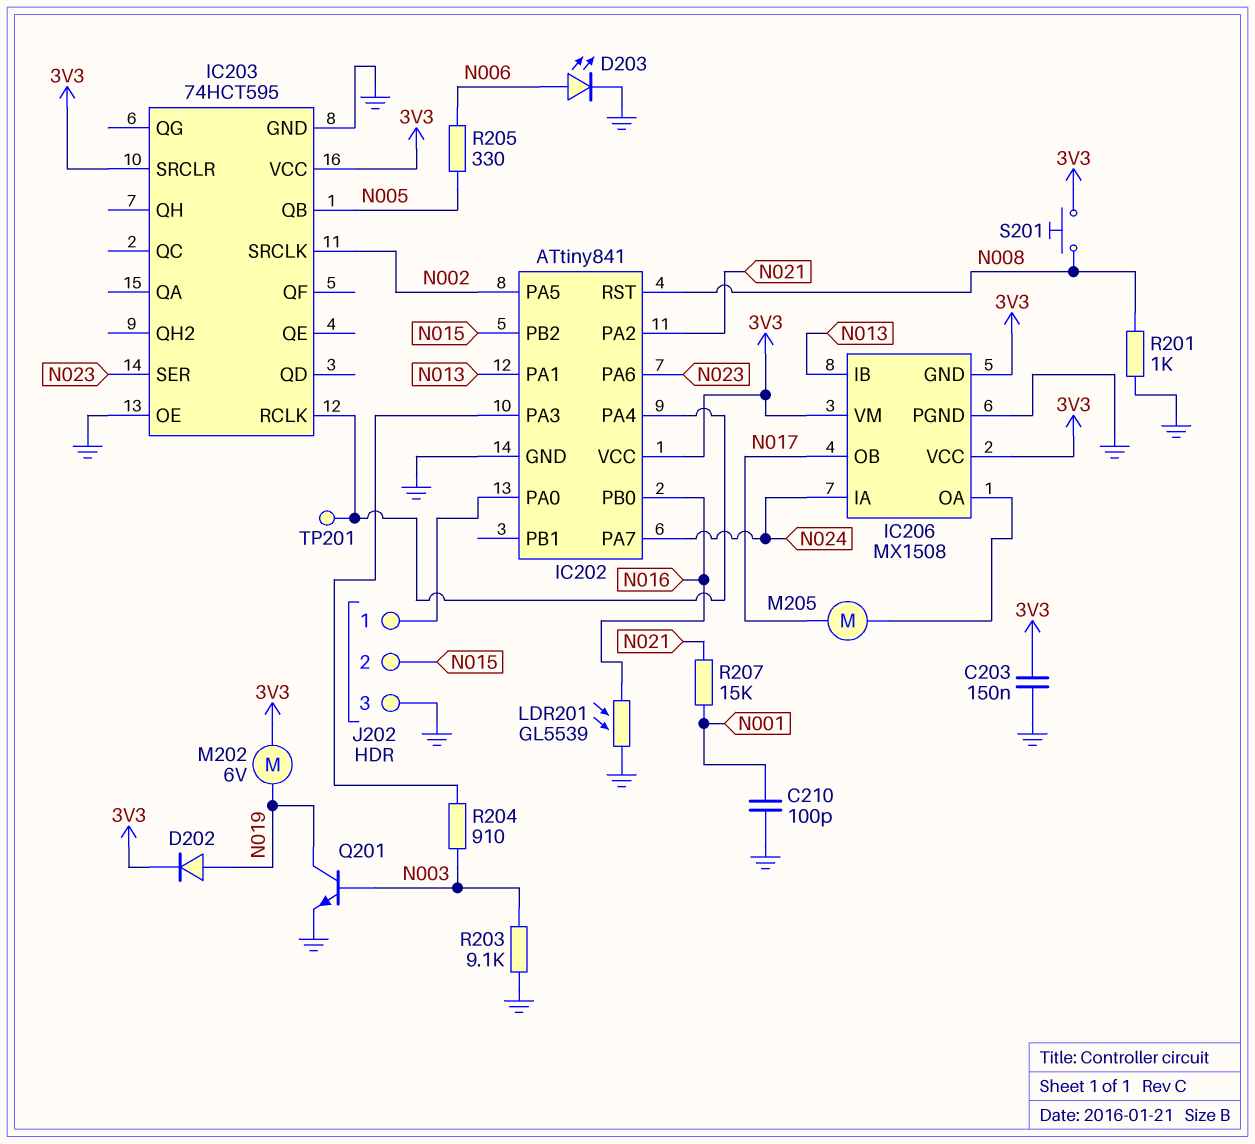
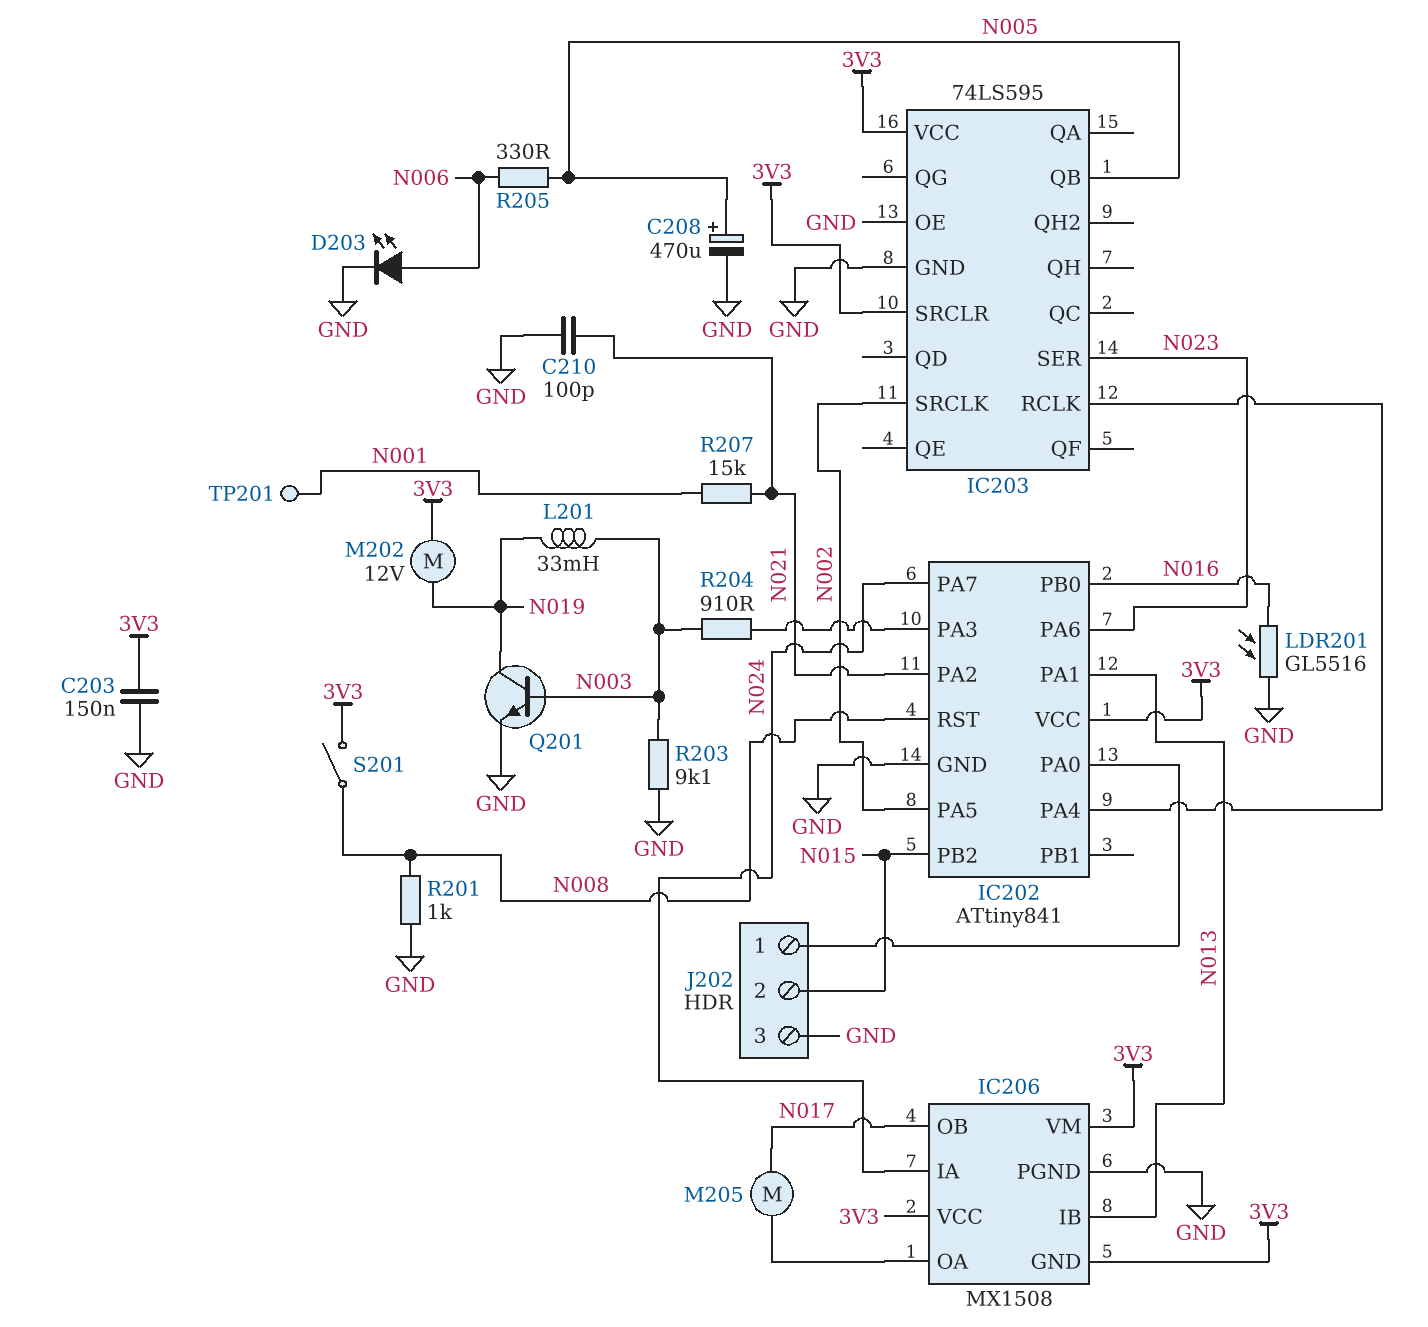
C208: none -> 470uF (plus N005, minus GND)
C210: 100pF (GND, N001) -> 100pF (GND, N021)
D202: diode (A N019, K 3V3) -> none
IC203: 74HCT595 -> 74LS595
L201: none -> 33mH (N003, N019)
LDR201: GL5539 (GND, N016) -> GL5516 (GND, N016)
M202: motor 6V (3V3, N019) -> motor 12V (3V3, N019)
S201: button (3V3, N008) -> switch (3V3, N008)
TP201: test point (IC202/PA4) -> test point (N001)

